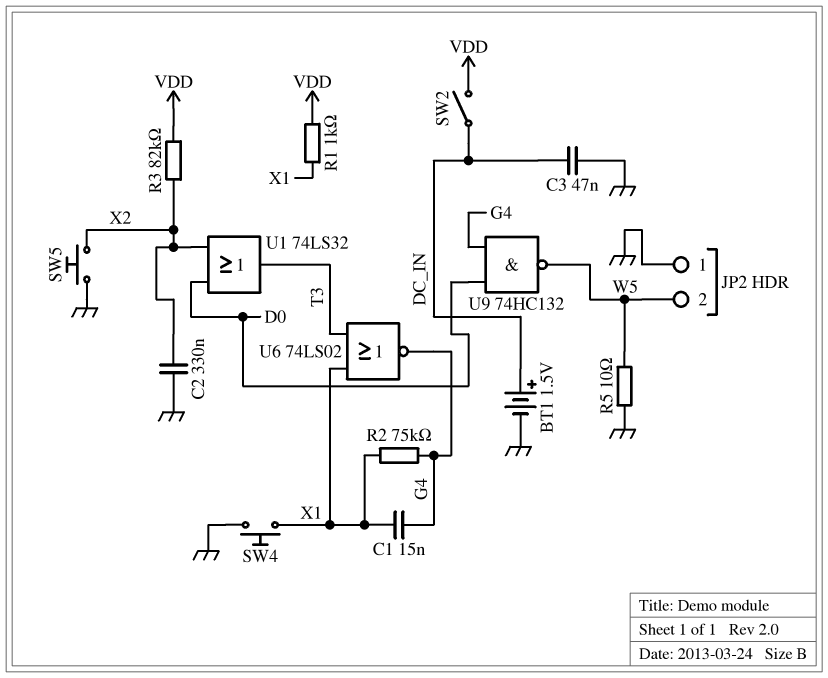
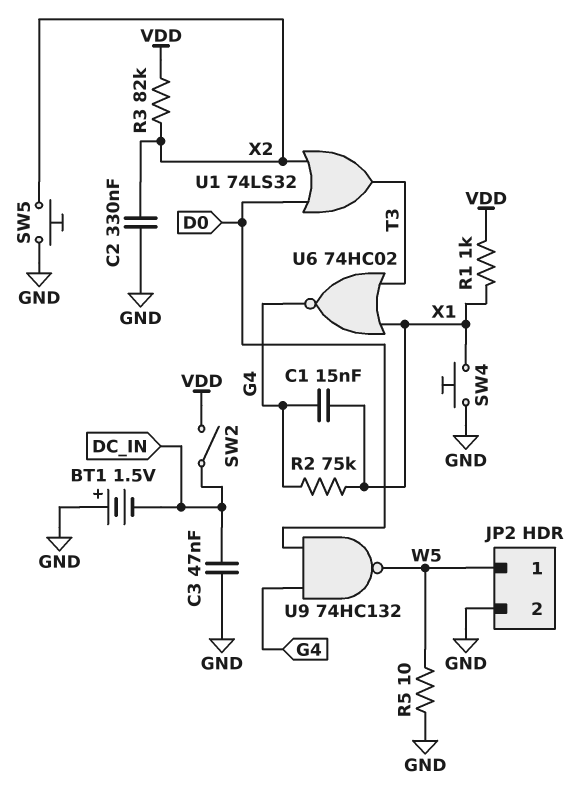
BT1: 1.5V (plus DC_IN, minus GND) -> 1.5V (plus GND, minus DC_IN)
JP2 pin 1: GND -> W5
JP2 pin 2: W5 -> GND
U6: NOR 74LS02 (in T3, in X1, out G4) -> NOR 74HC02 (in T3, in X1, out G4)

